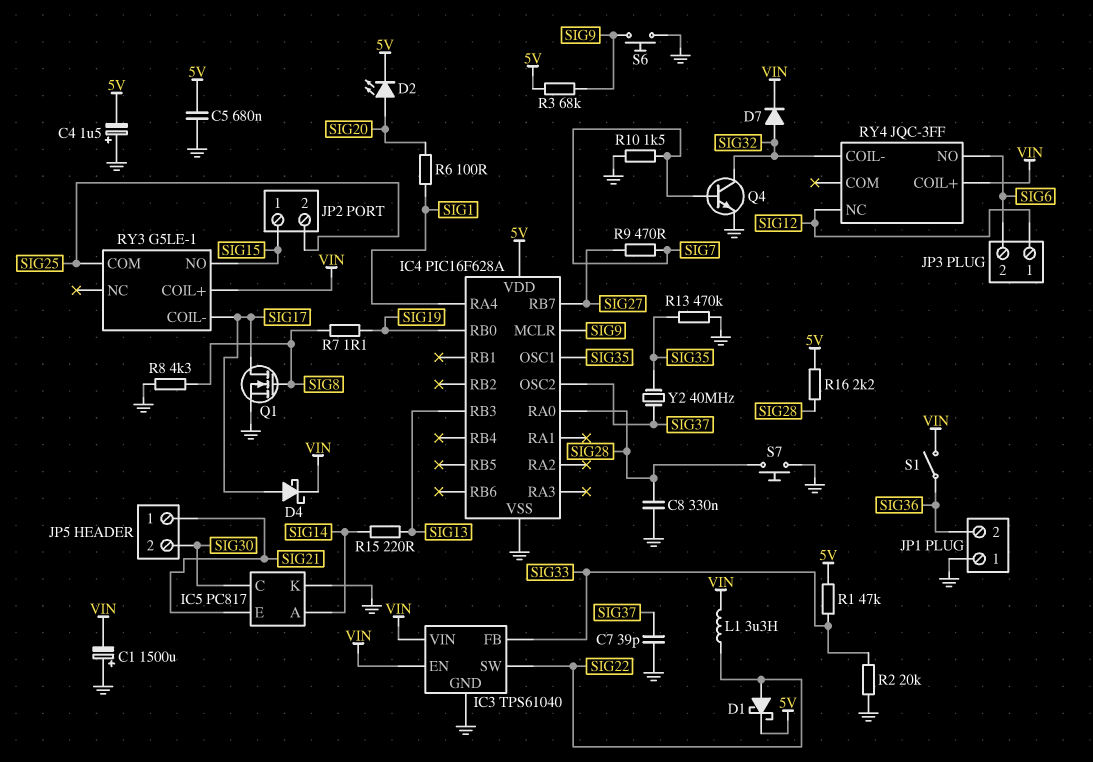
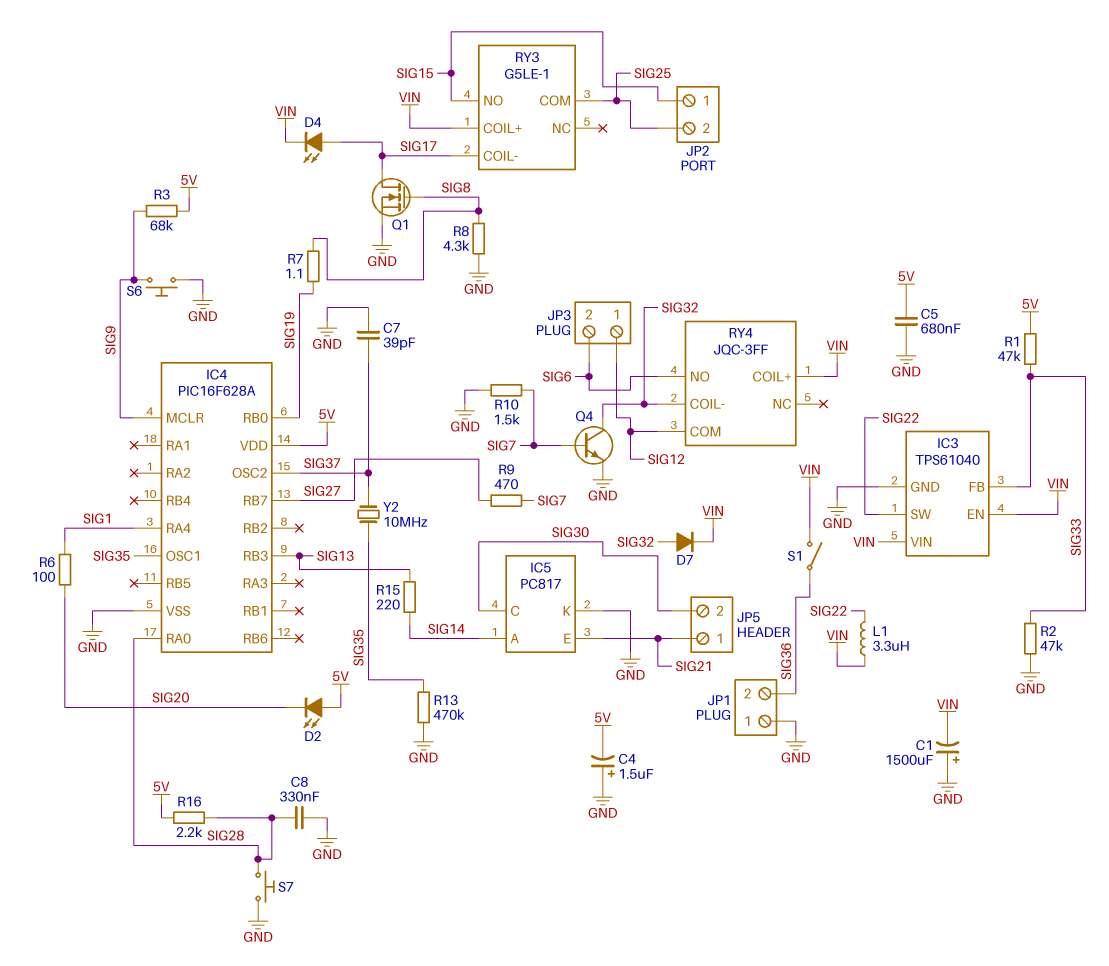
D1: schottky (A SIG22, K 5V) -> none
D2: LED (A SIG20, K 5V) -> LED (A 5V, K SIG20)
D4: schottky (A SIG17, K VIN) -> LED (A SIG17, K VIN)
R2: 20k (GND, SIG33) -> 47k (GND, SIG33)
RY4 pin COM: none -> SIG12
RY4 pin NC: SIG12 -> none
Y2: 40MHz (SIG35, SIG37) -> 10MHz (SIG35, SIG37)

